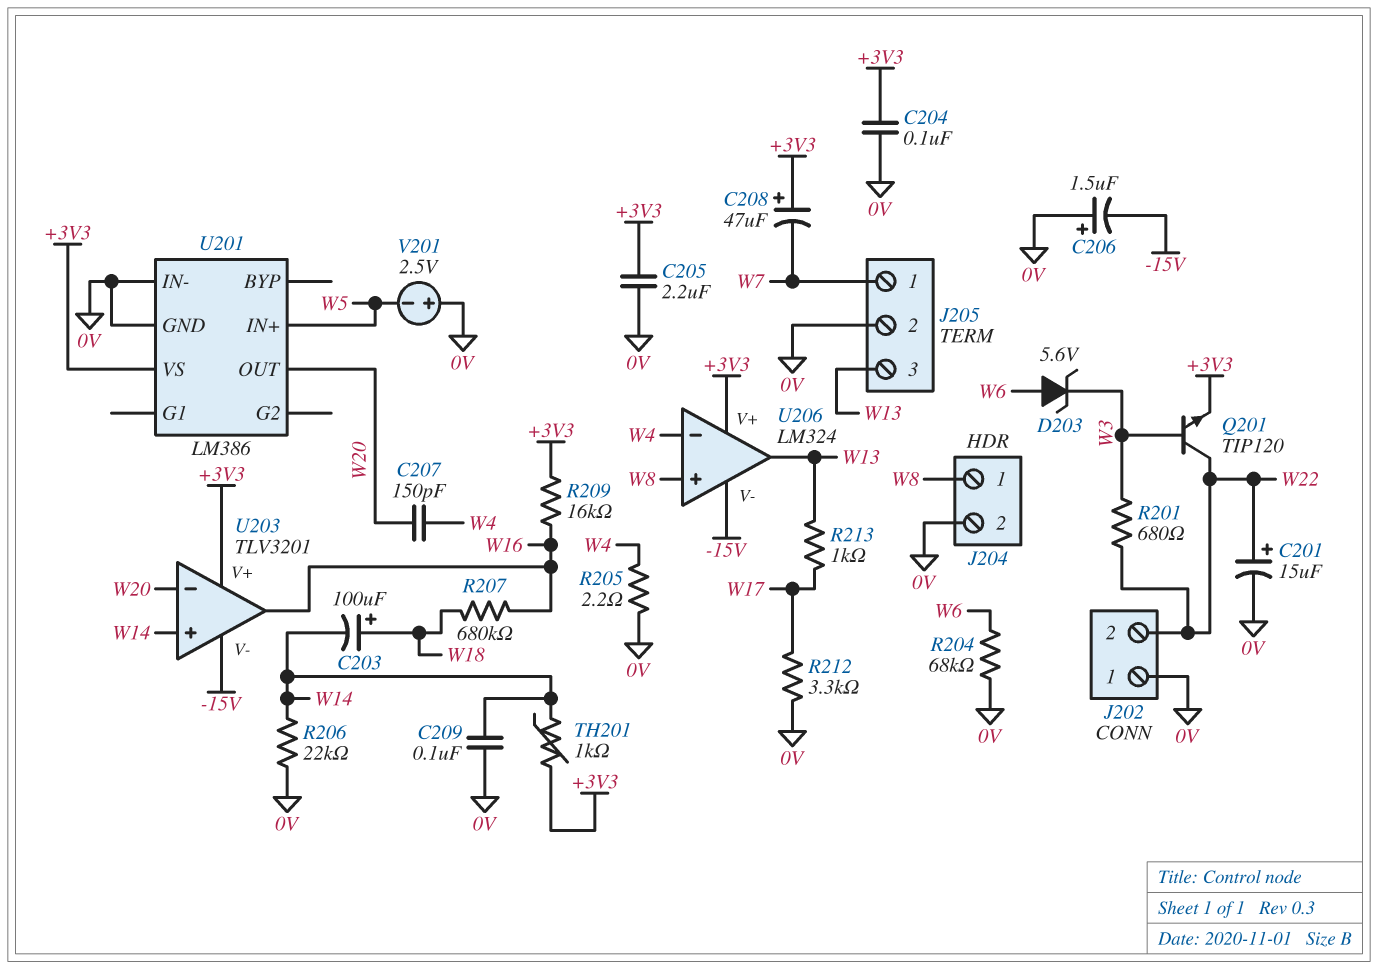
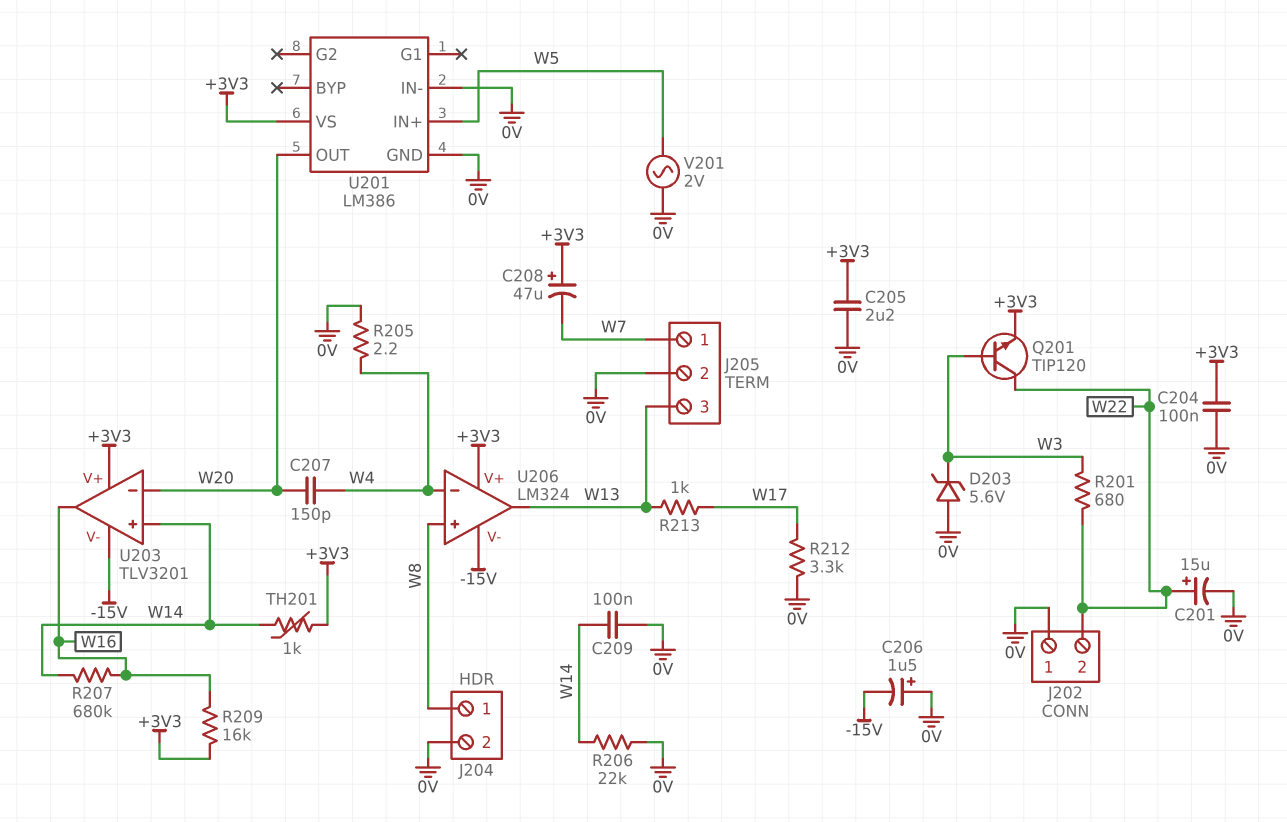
C203: 100uF (plus W18, minus W14) -> none
D203: zener 5.6V (A W6, K W3) -> zener 5.6V (A 0V, K W3)
R204: 68k (0V, W6) -> none
R207: 680k (W16, W18) -> 680k (W14, W16)
V201: 2.5V (plus 0V, minus W5) -> AC 2V (0V, W5)

